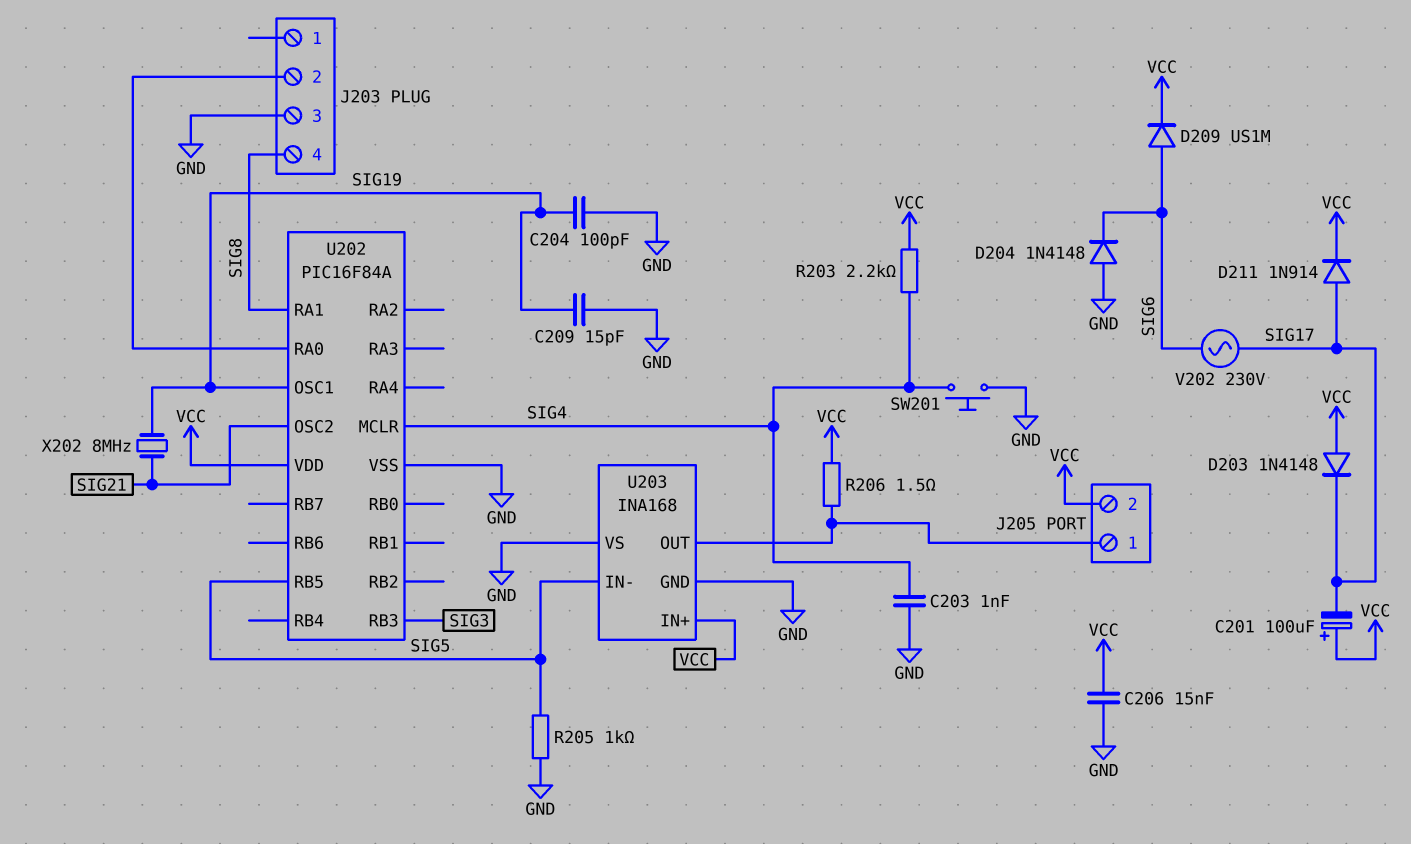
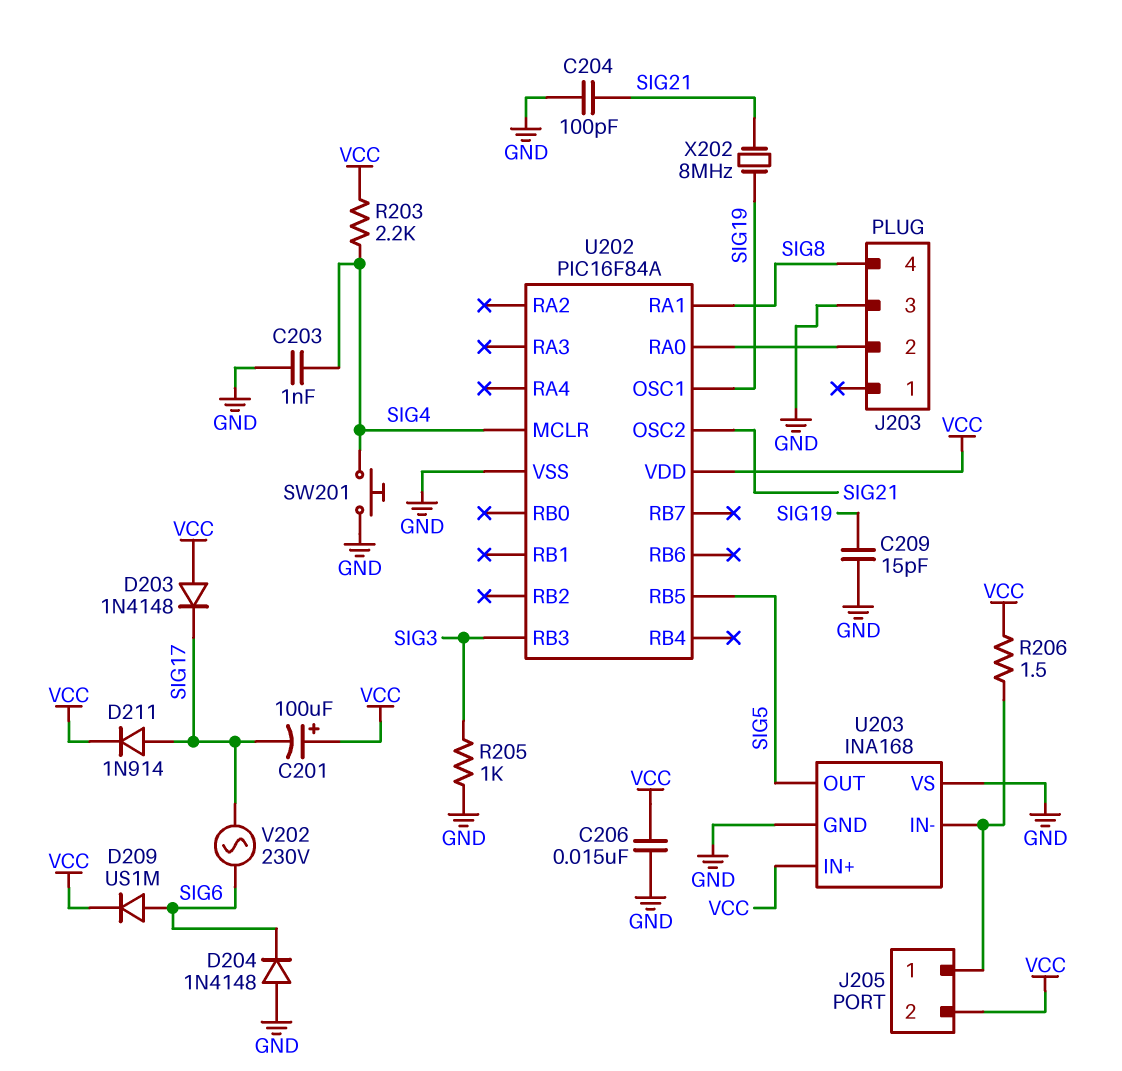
C204: 100pF (GND, SIG19) -> 100pF (GND, SIG21)
R205: 1k (GND, SIG5) -> 1k (GND, SIG3)
U203 pin IN-: SIG5 -> J205/1
U203 pin OUT: J205/1 -> SIG5

